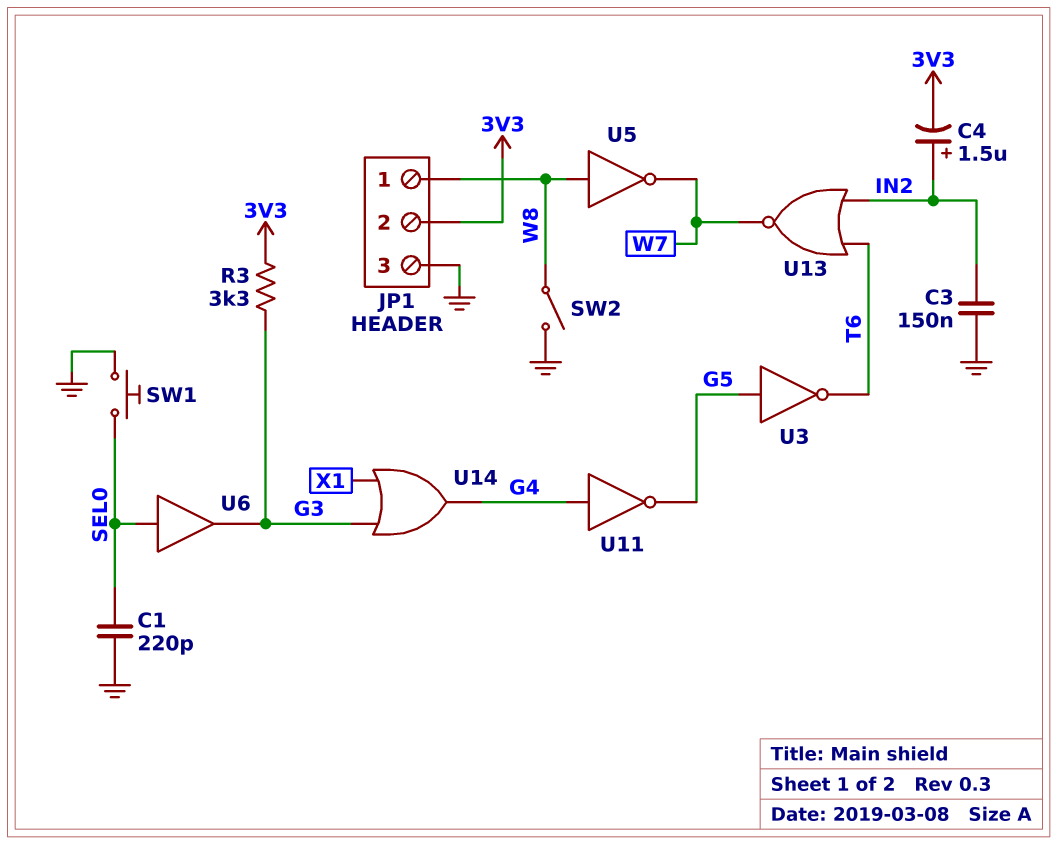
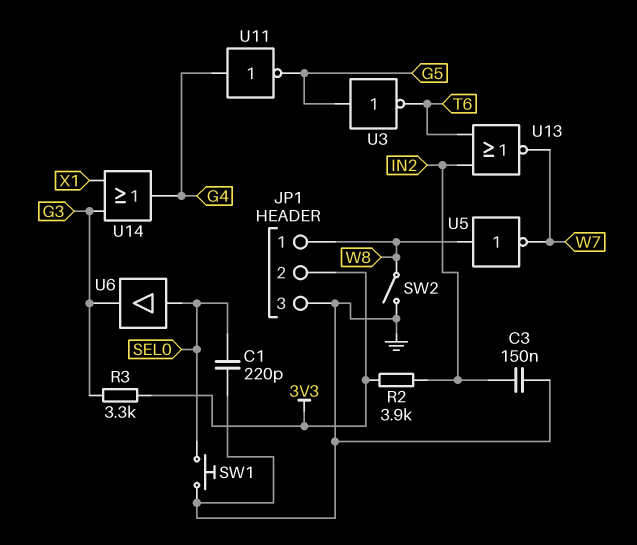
C4: 1.5uF (plus IN2, minus 3V3) -> none
R2: none -> 3.9k (3V3, IN2)

